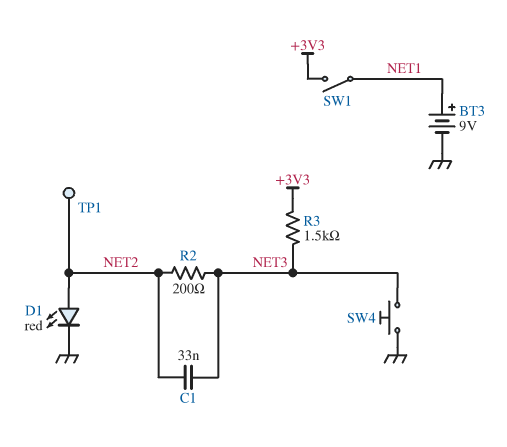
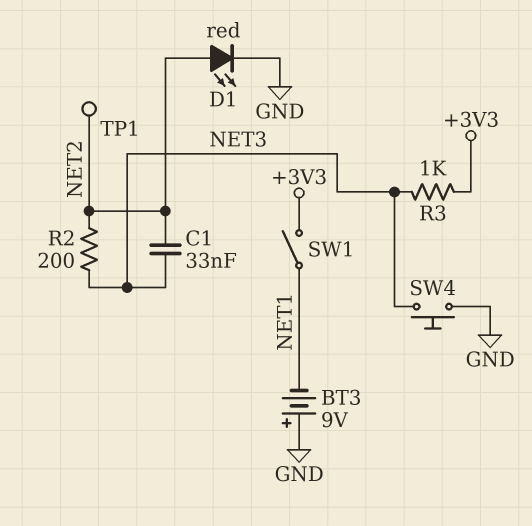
BT3: 9V (plus NET1, minus GND) -> 9V (plus GND, minus NET1)
R3: 1.5k (+3V3, NET3) -> 1k (+3V3, NET3)

